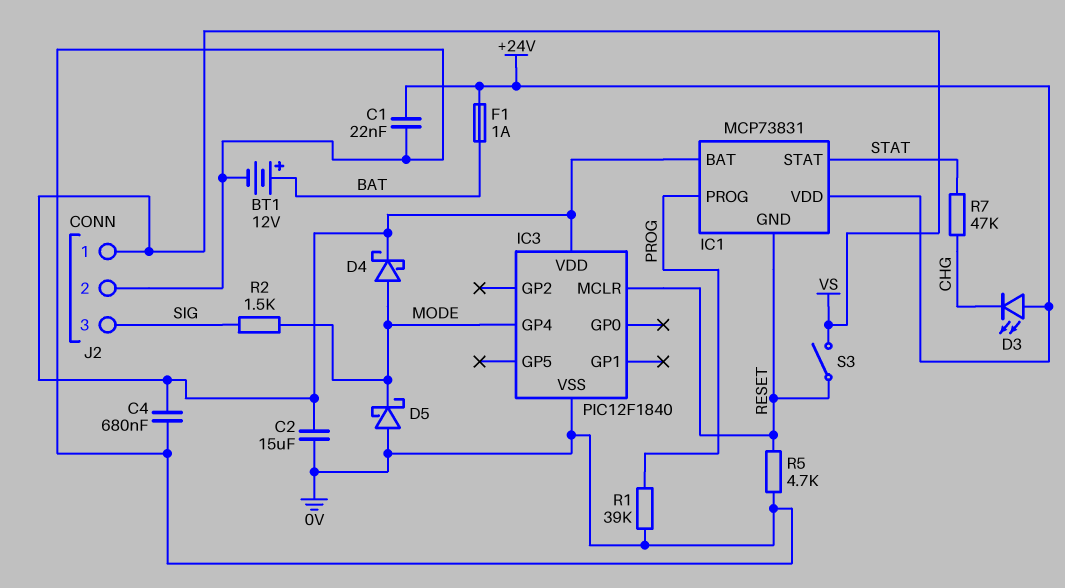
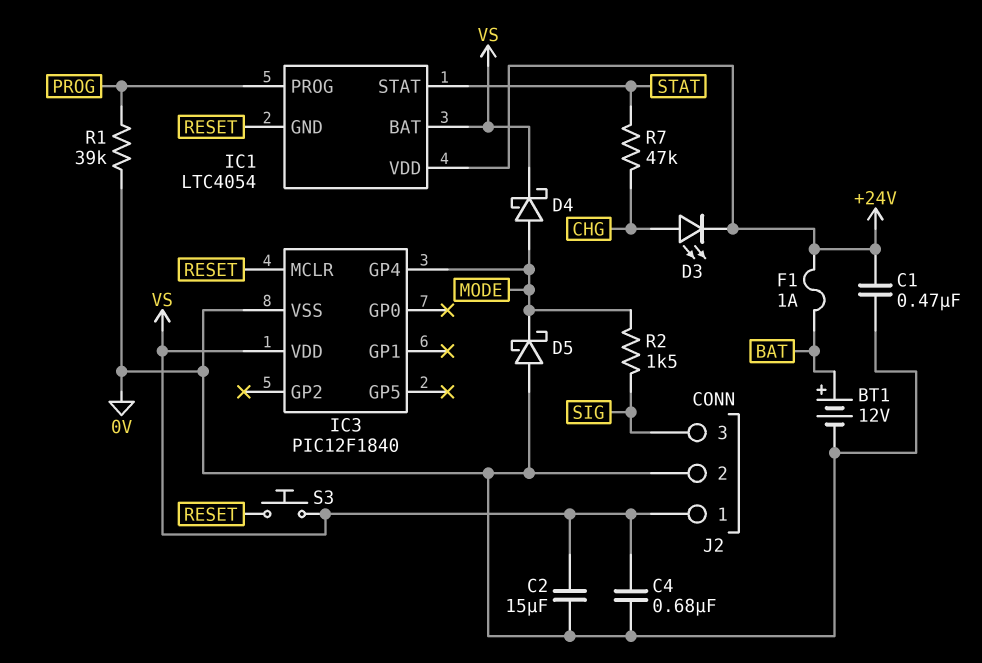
C1: 22nF (+24V, 0V) -> 470nF (+24V, 0V)
D3: LED (A +24V, K CHG) -> LED (A CHG, K +24V)
IC1: MCP73831 -> LTC4054
R5: 4.7k (0V, RESET) -> none
S3: switch (RESET, VS) -> button (RESET, VS)

